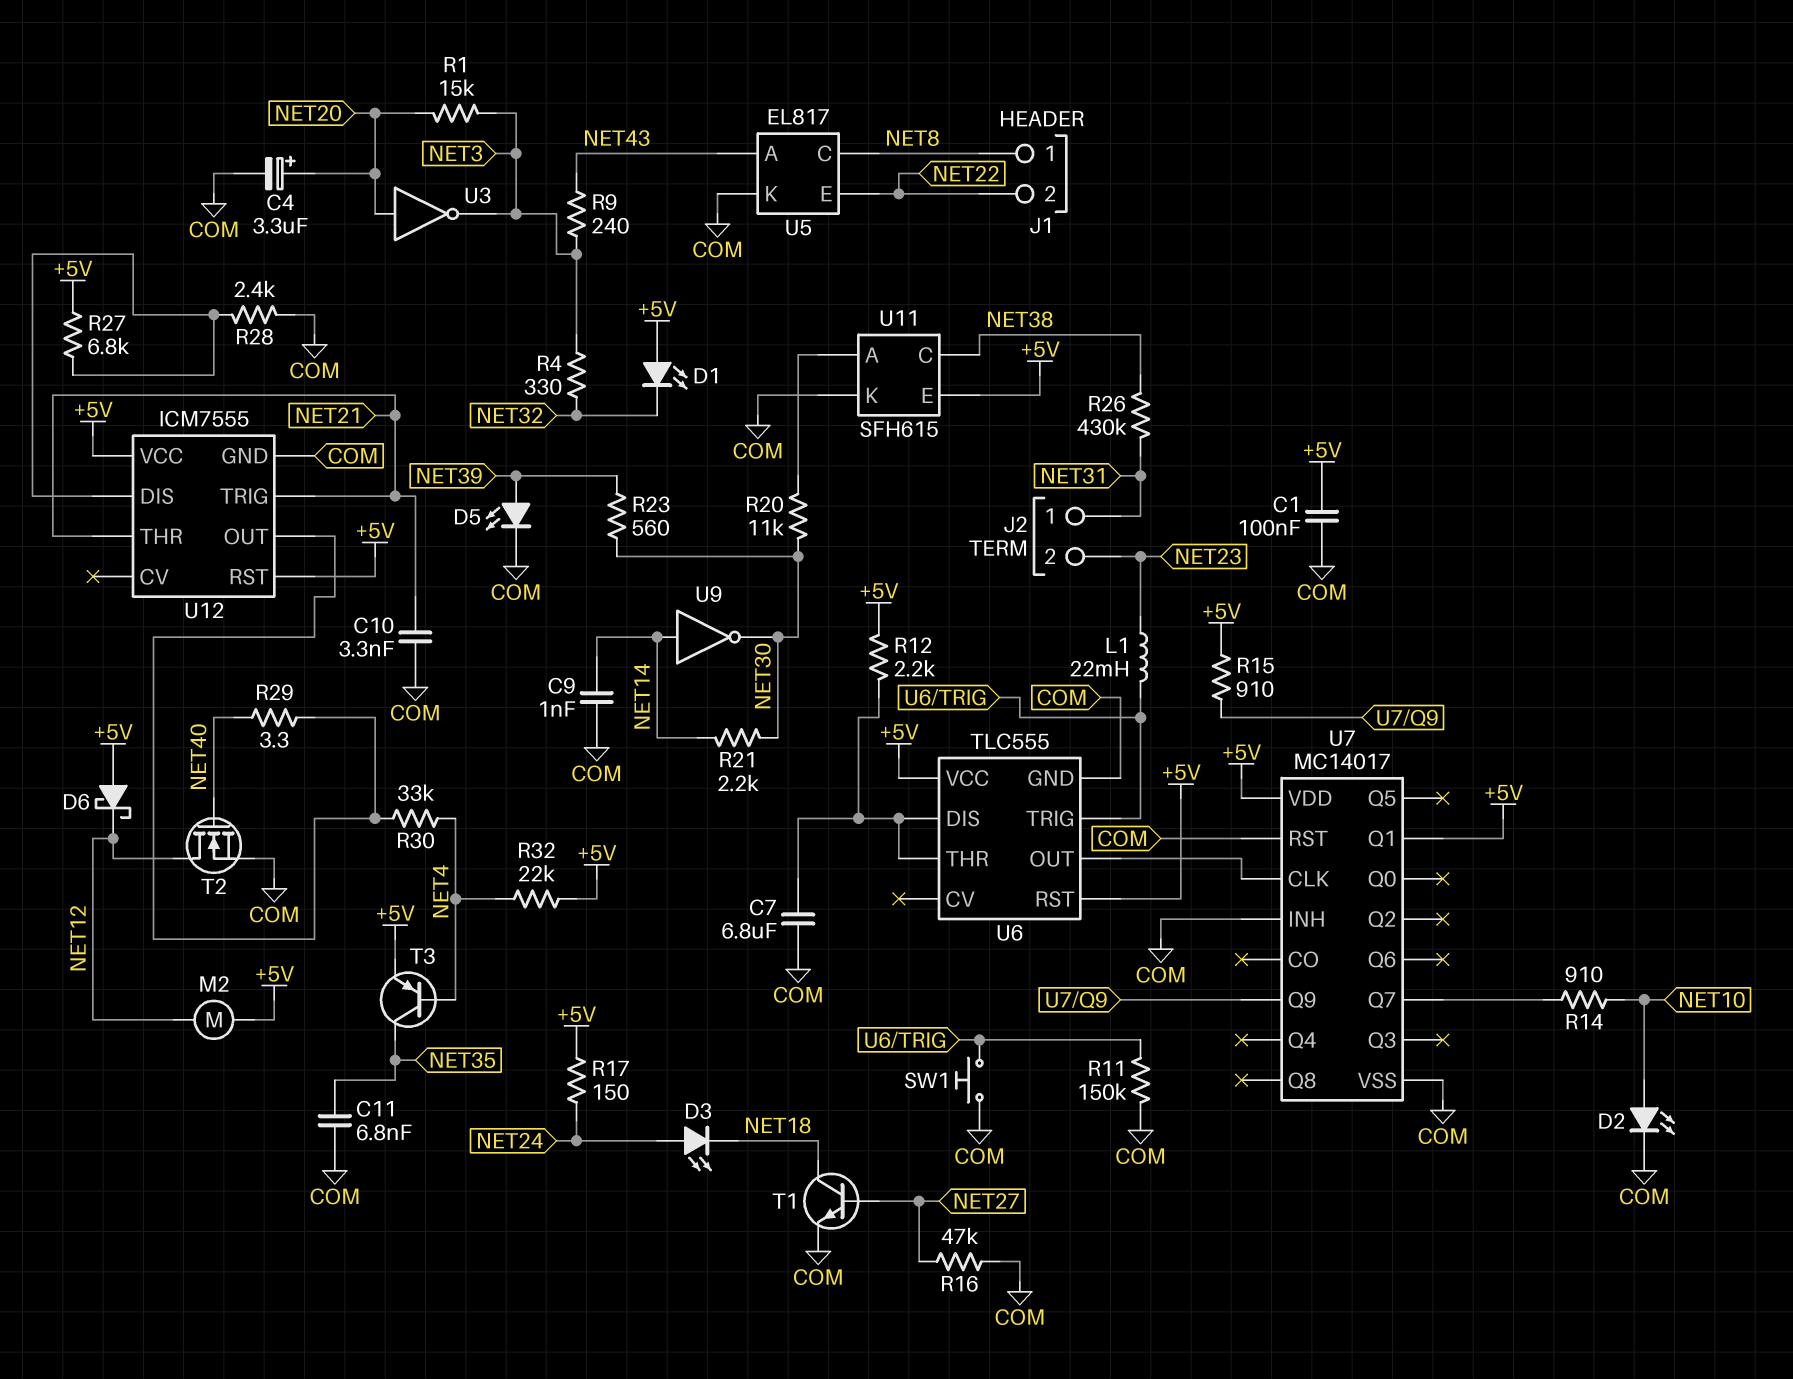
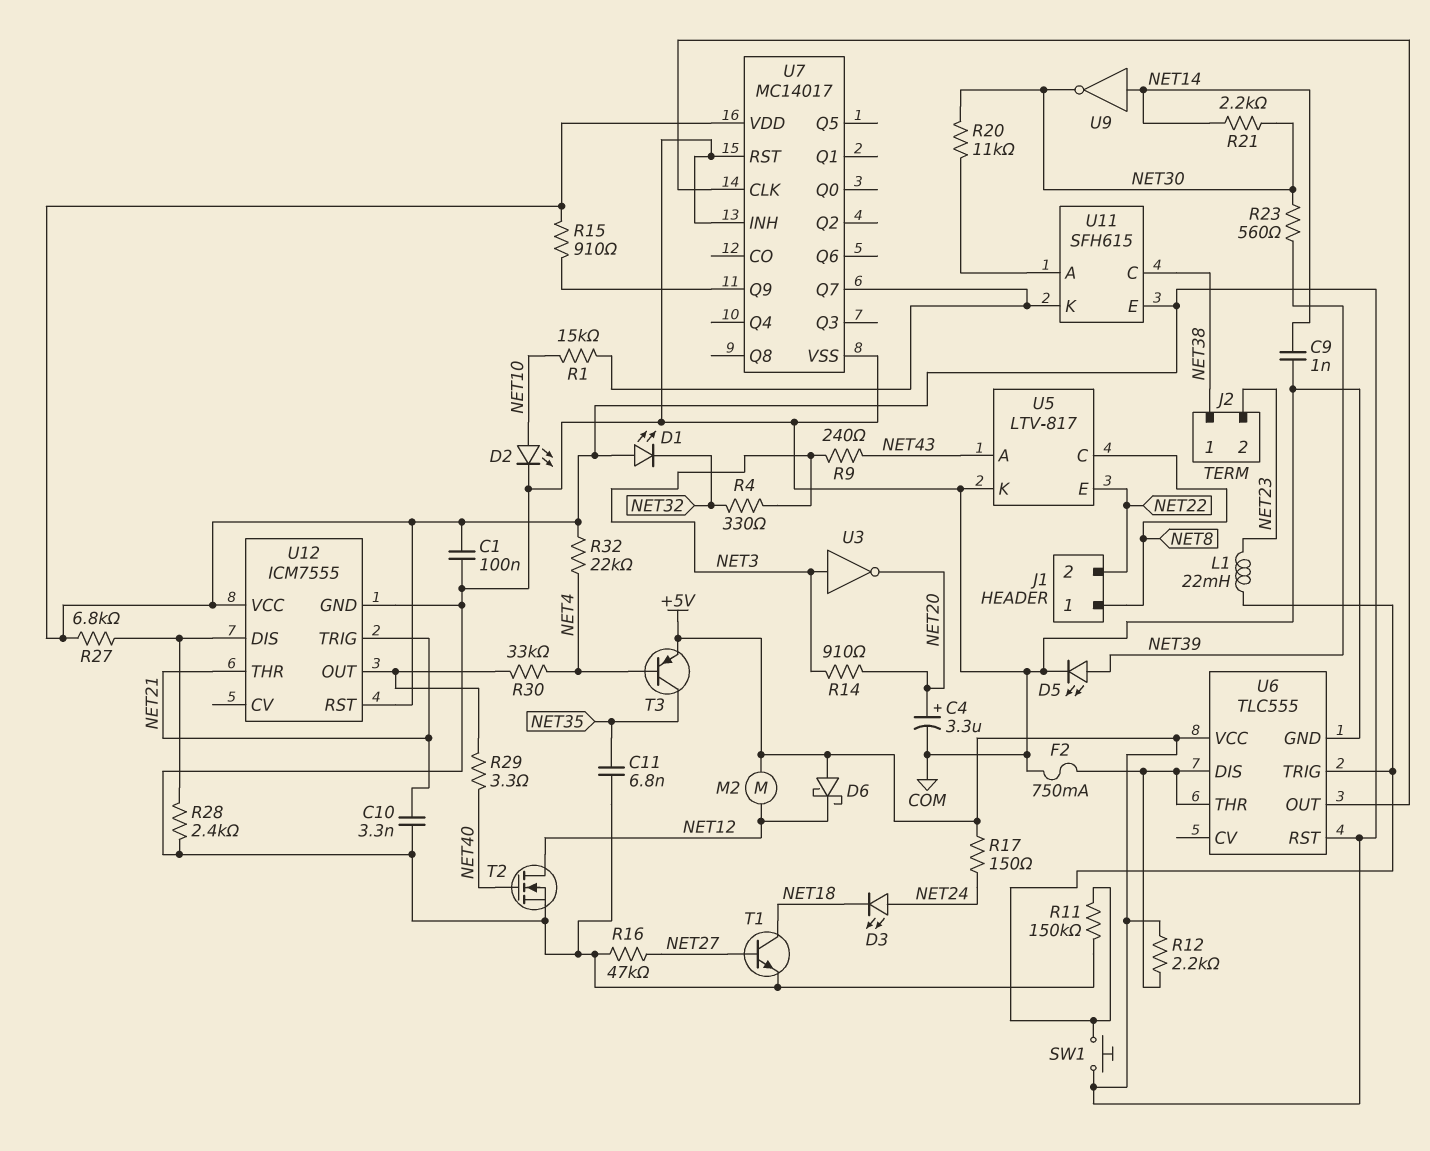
C7: 6.8uF (COM, U6/DIS) -> none
F2: none -> 750mA (COM, U6/DIS)
J2 pin 1: NET31 -> NET38
R1: 15k (NET3, NET20) -> 15k (NET10, U7/Q7)
R14: 910 (NET10, U7/Q7) -> 910 (NET3, NET20)
R26: 430k (NET31, NET38) -> none
SW1: button (COM, U6/TRIG) -> button (+5V, U6/TRIG)
U3: NOT (in NET20, out NET3) -> NOT (in NET3, out NET20)
U5: EL817 -> LTV-817
U7 pin Q1: +5V -> none
U11 pin K: COM -> U7/Q7

